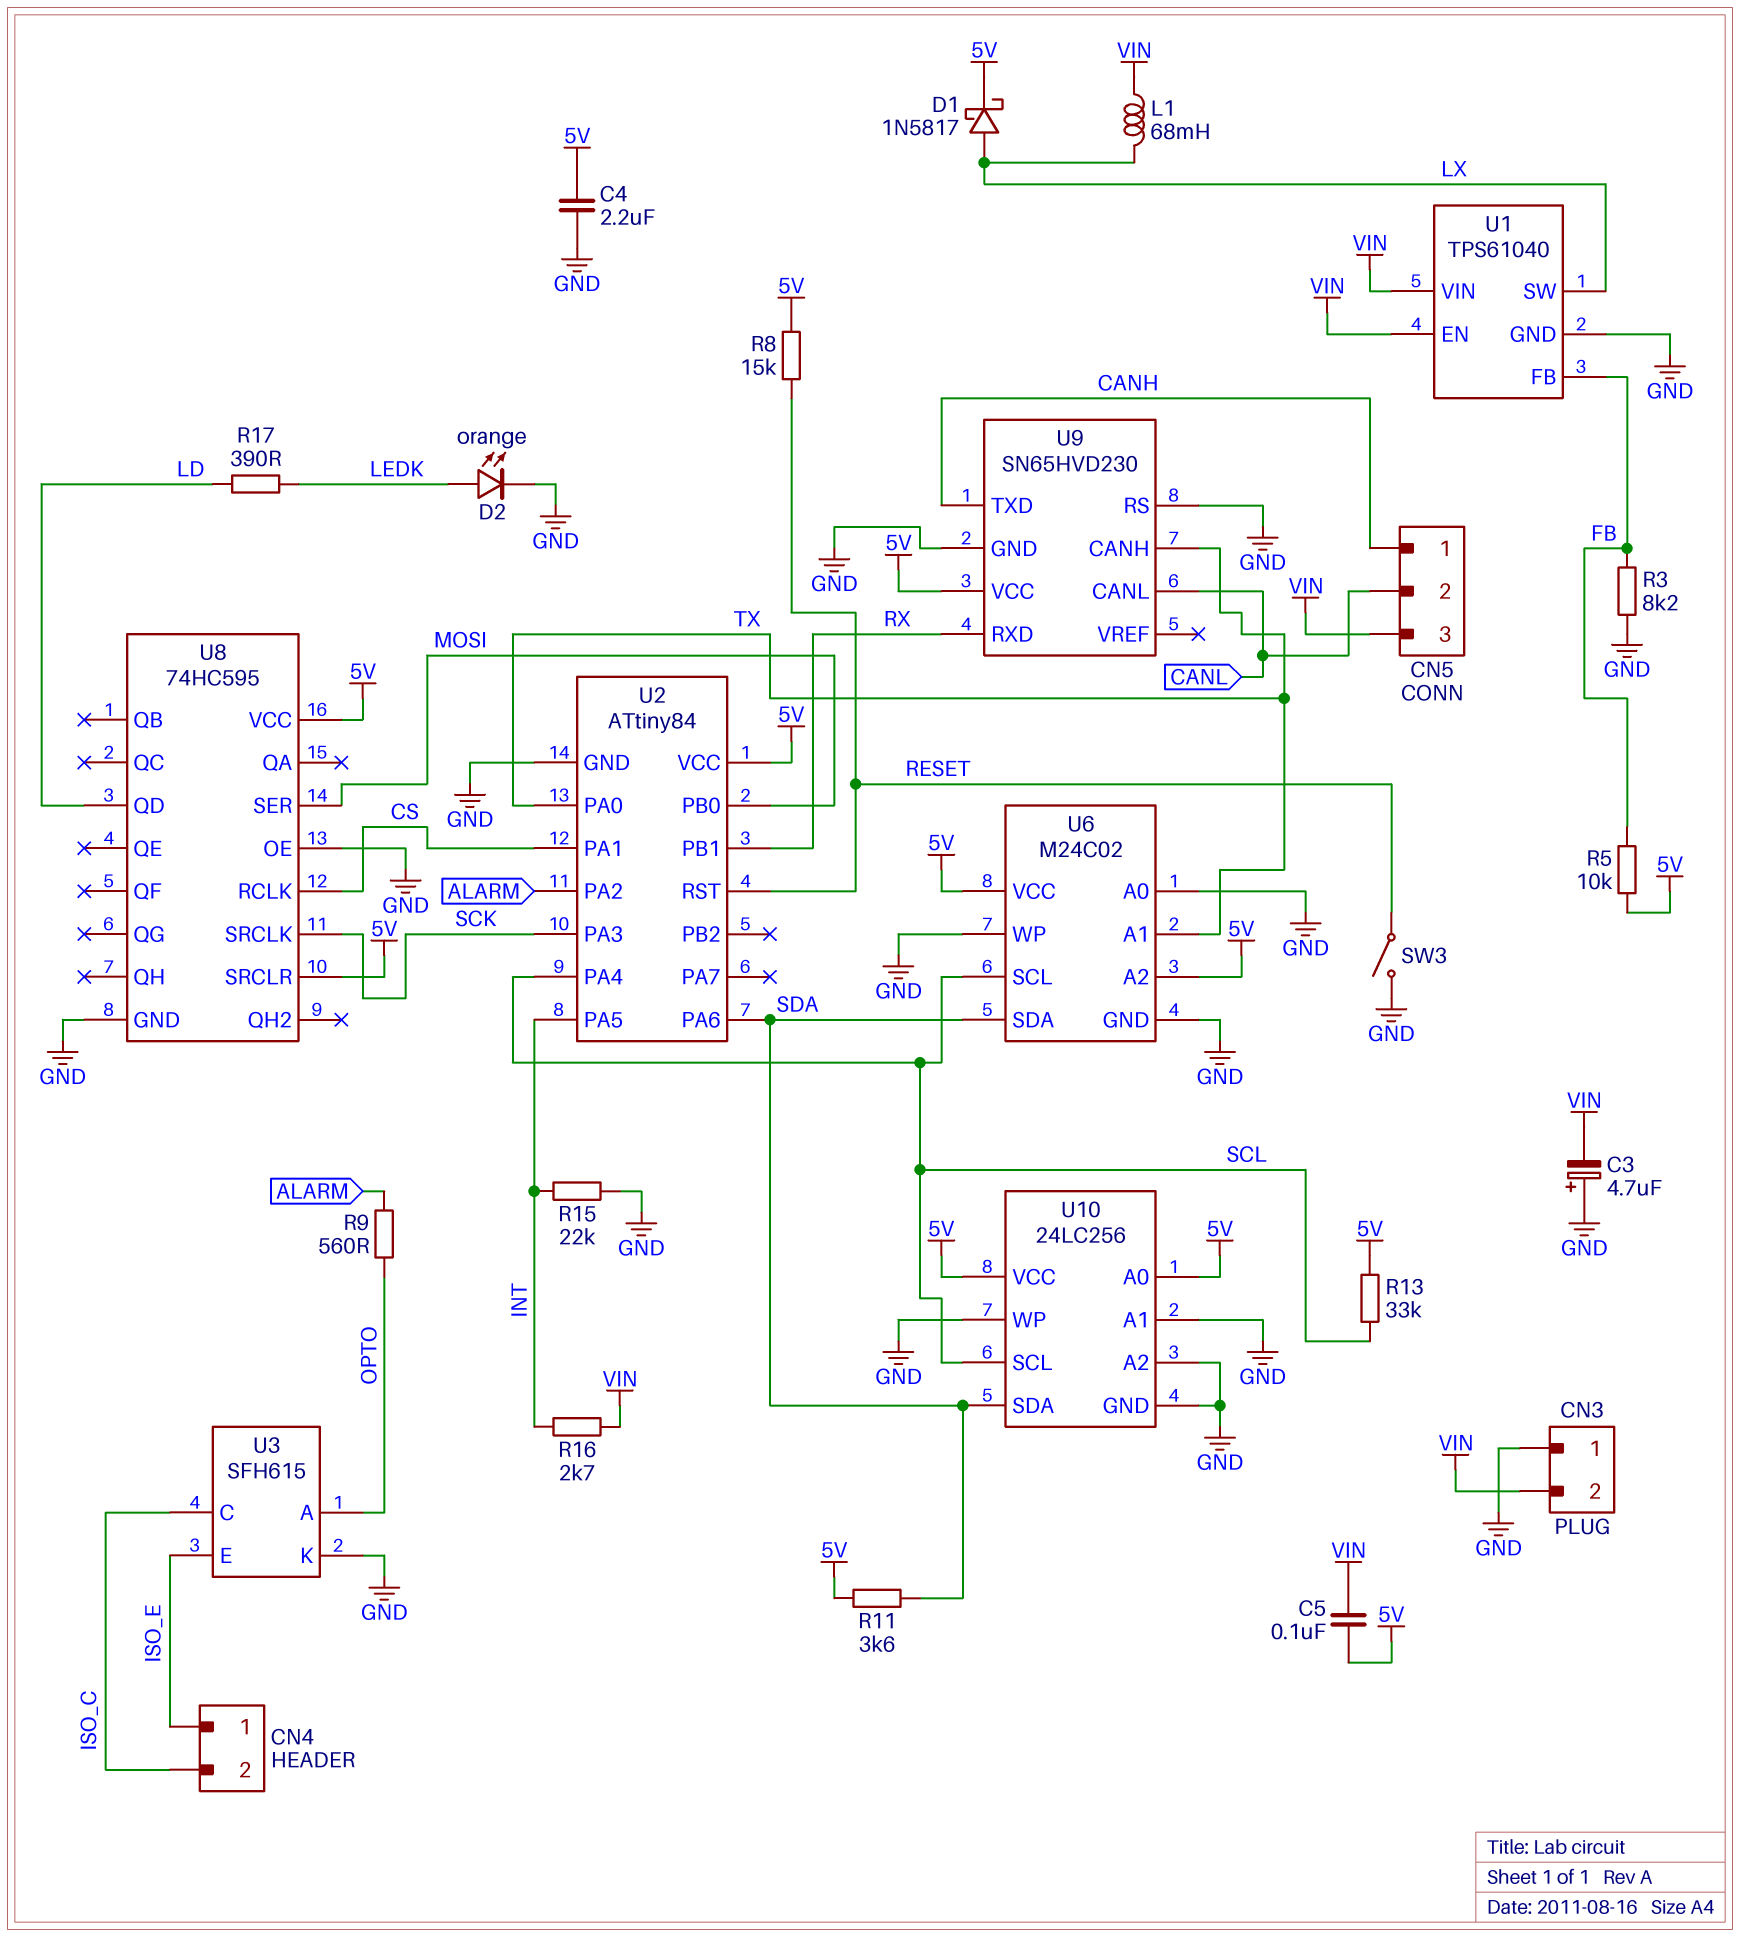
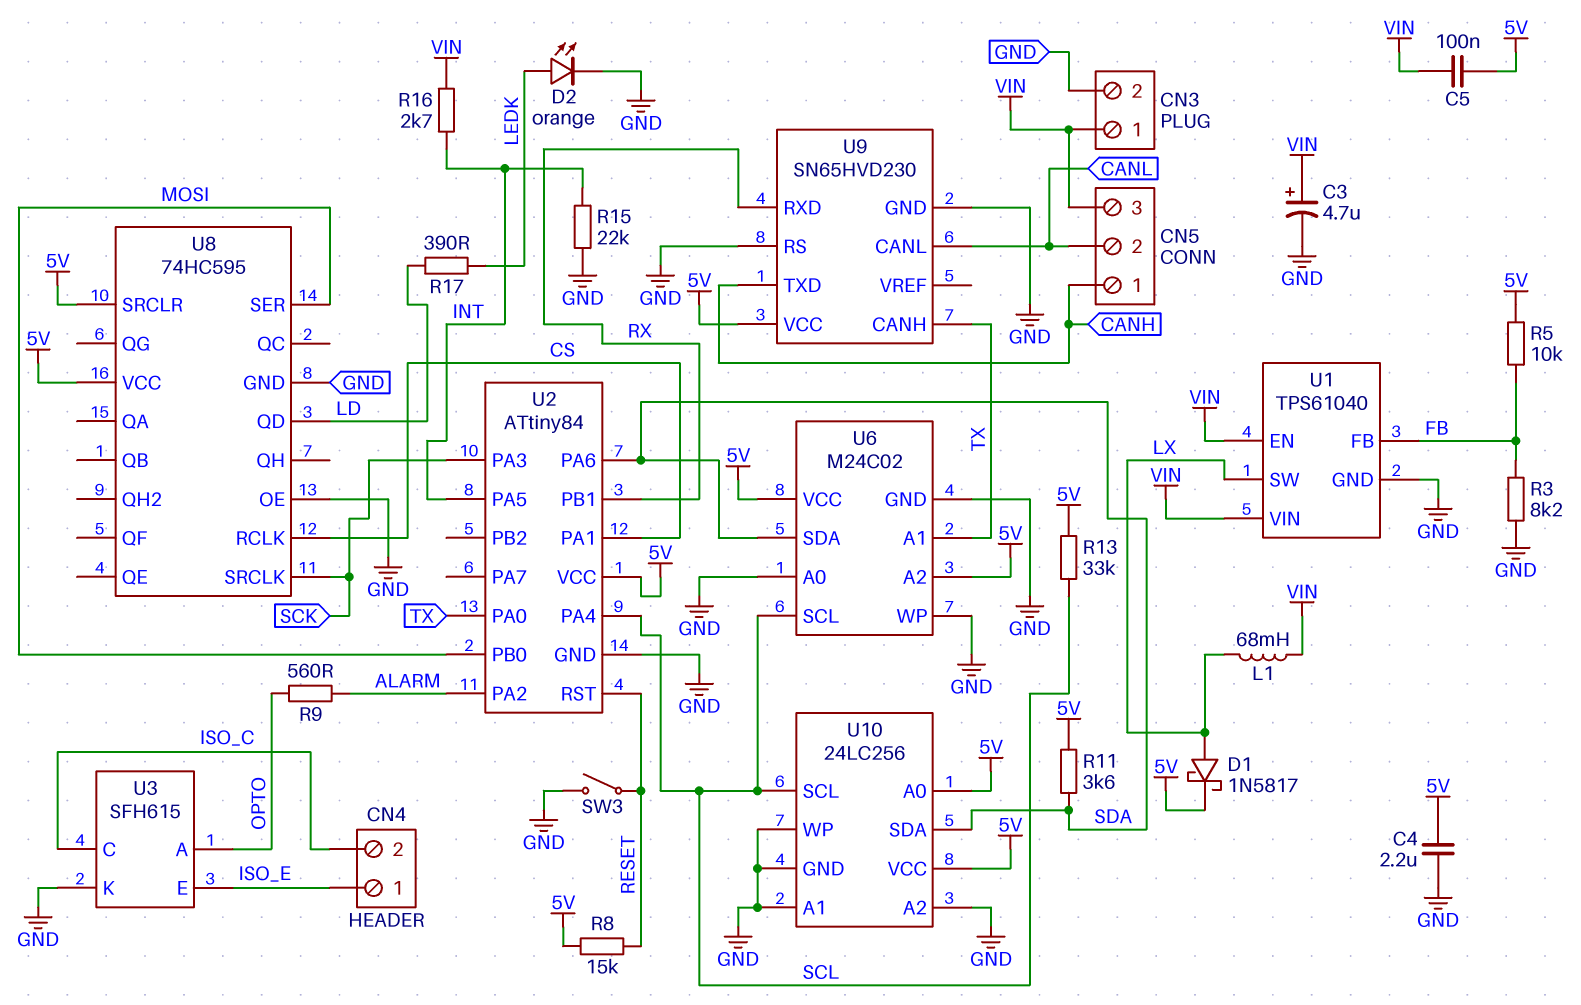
C3: 4.7uF (plus GND, minus VIN) -> 4.7uF (plus VIN, minus GND)
CN3 pin 1: GND -> VIN
CN3 pin 2: VIN -> GND

